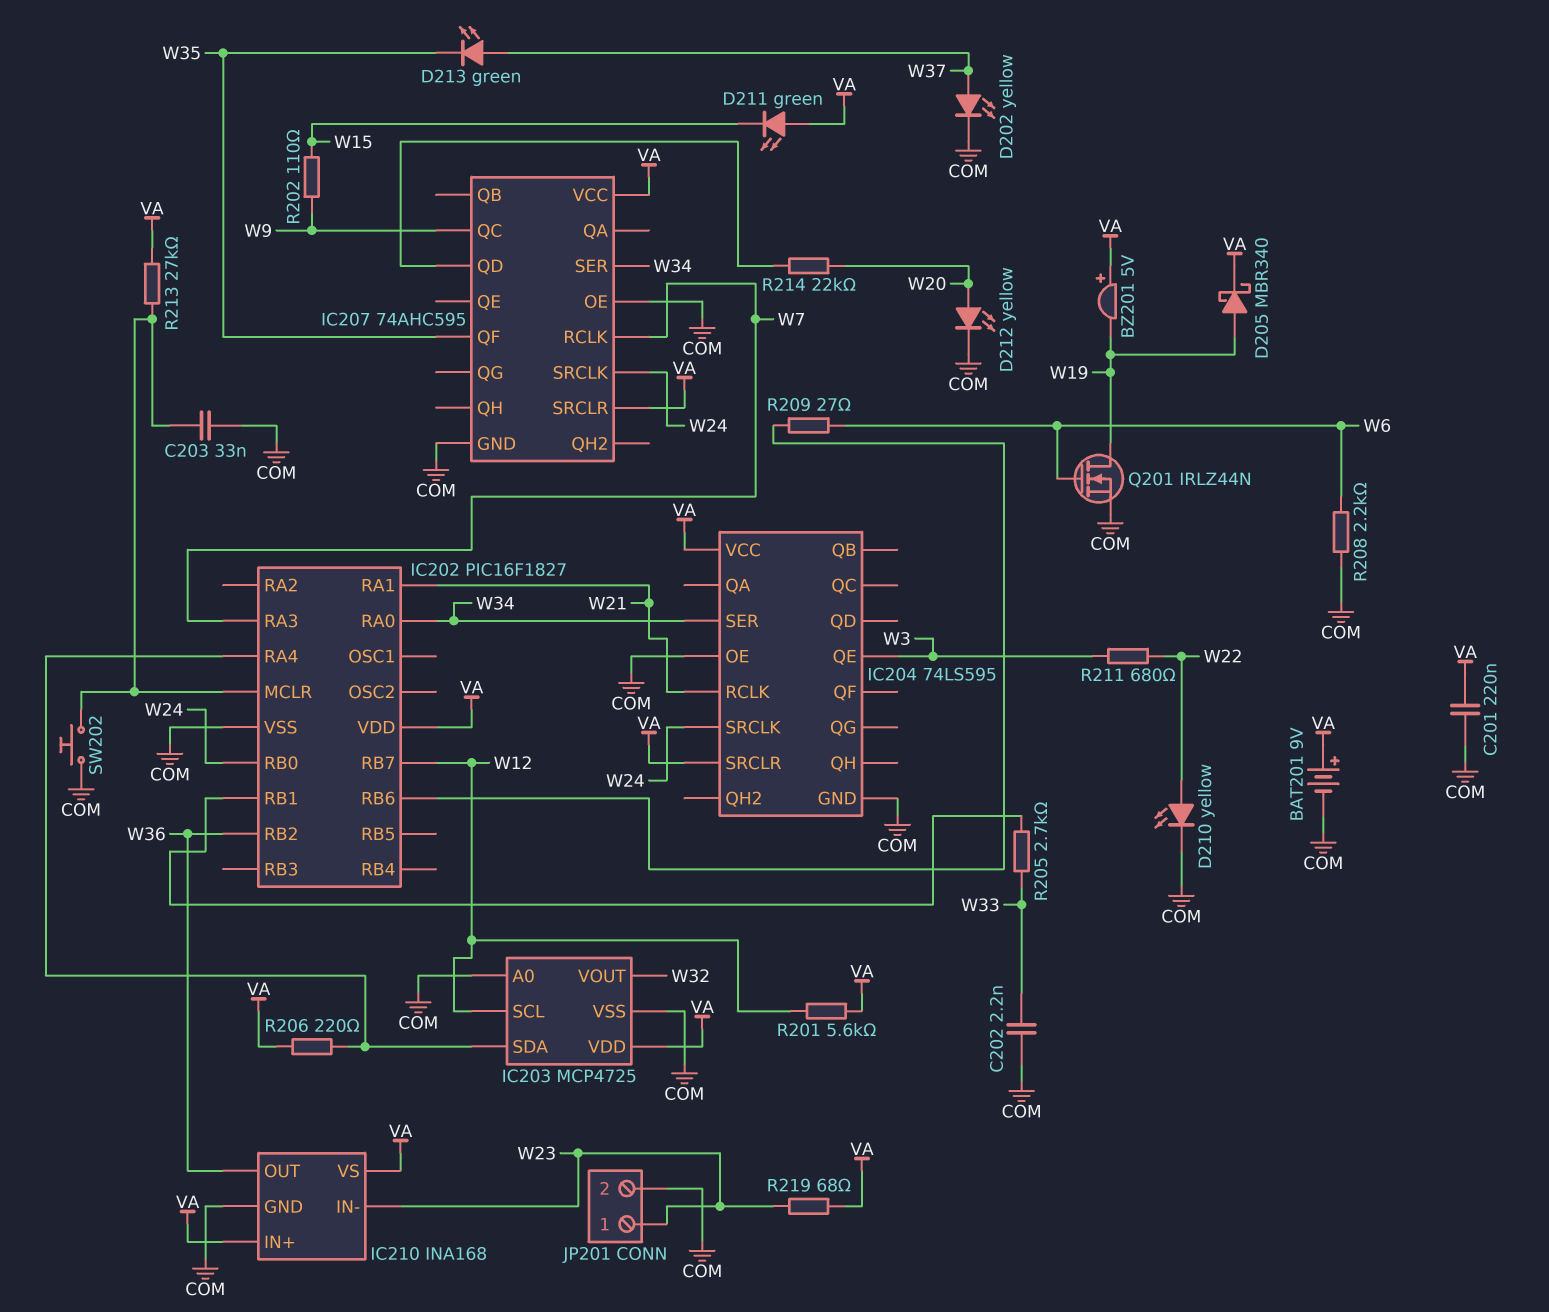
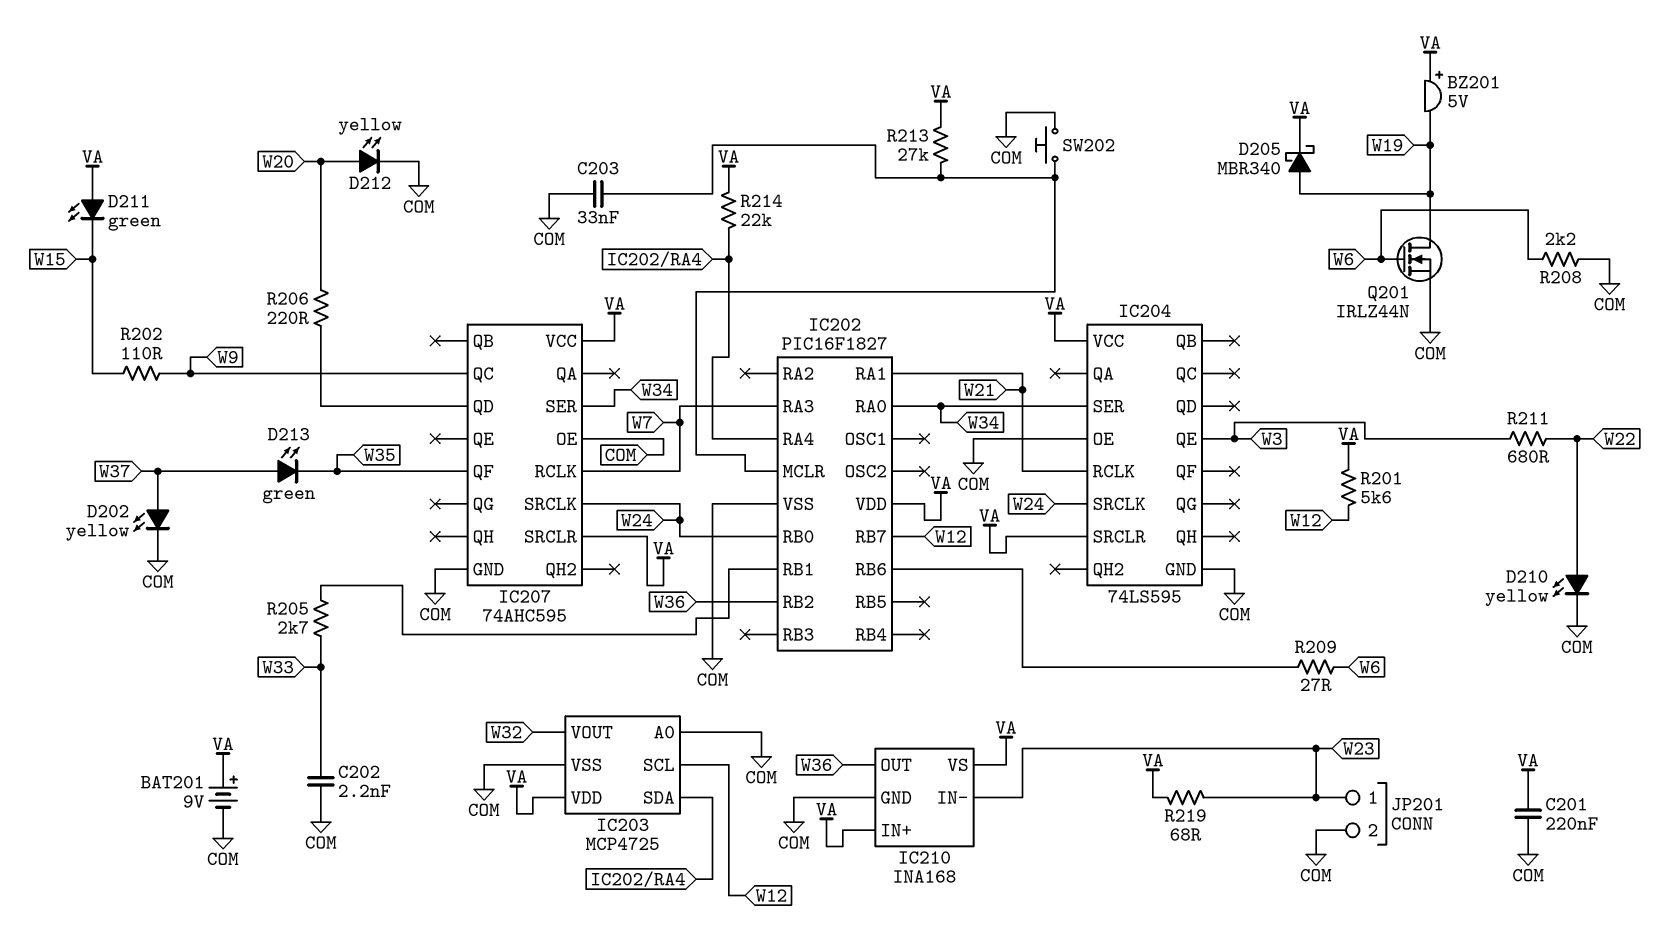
R206: 220 (IC202/RA4, VA) -> 220 (IC207/QD, W20)
R214: 22k (IC207/QD, W20) -> 22k (IC202/RA4, VA)

